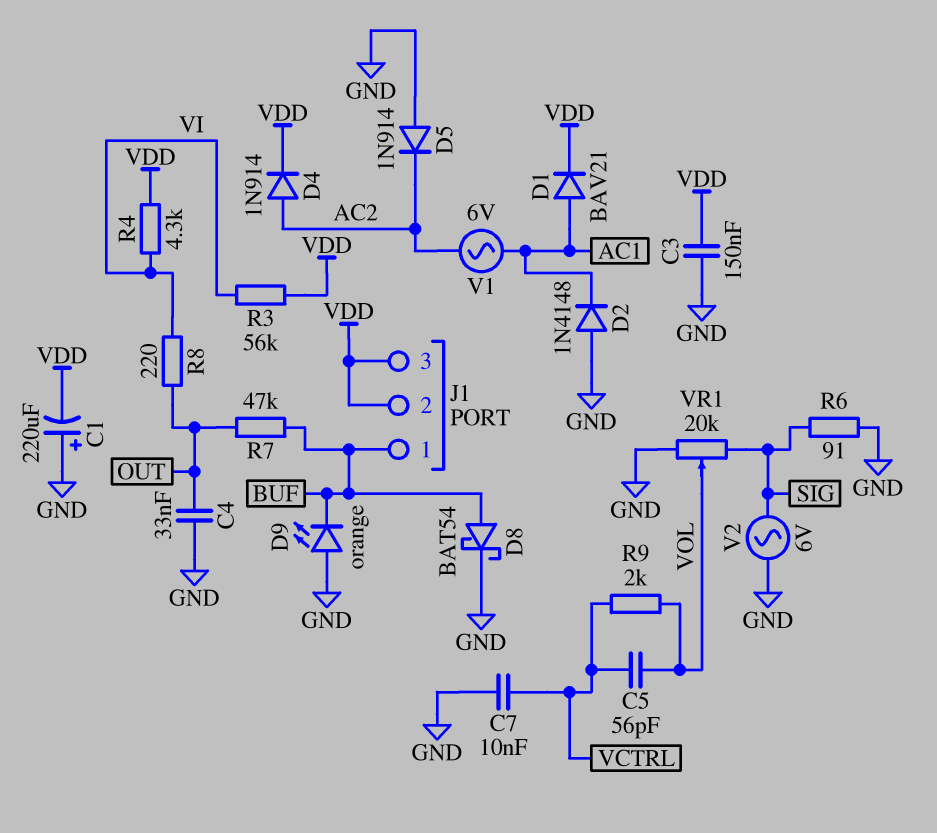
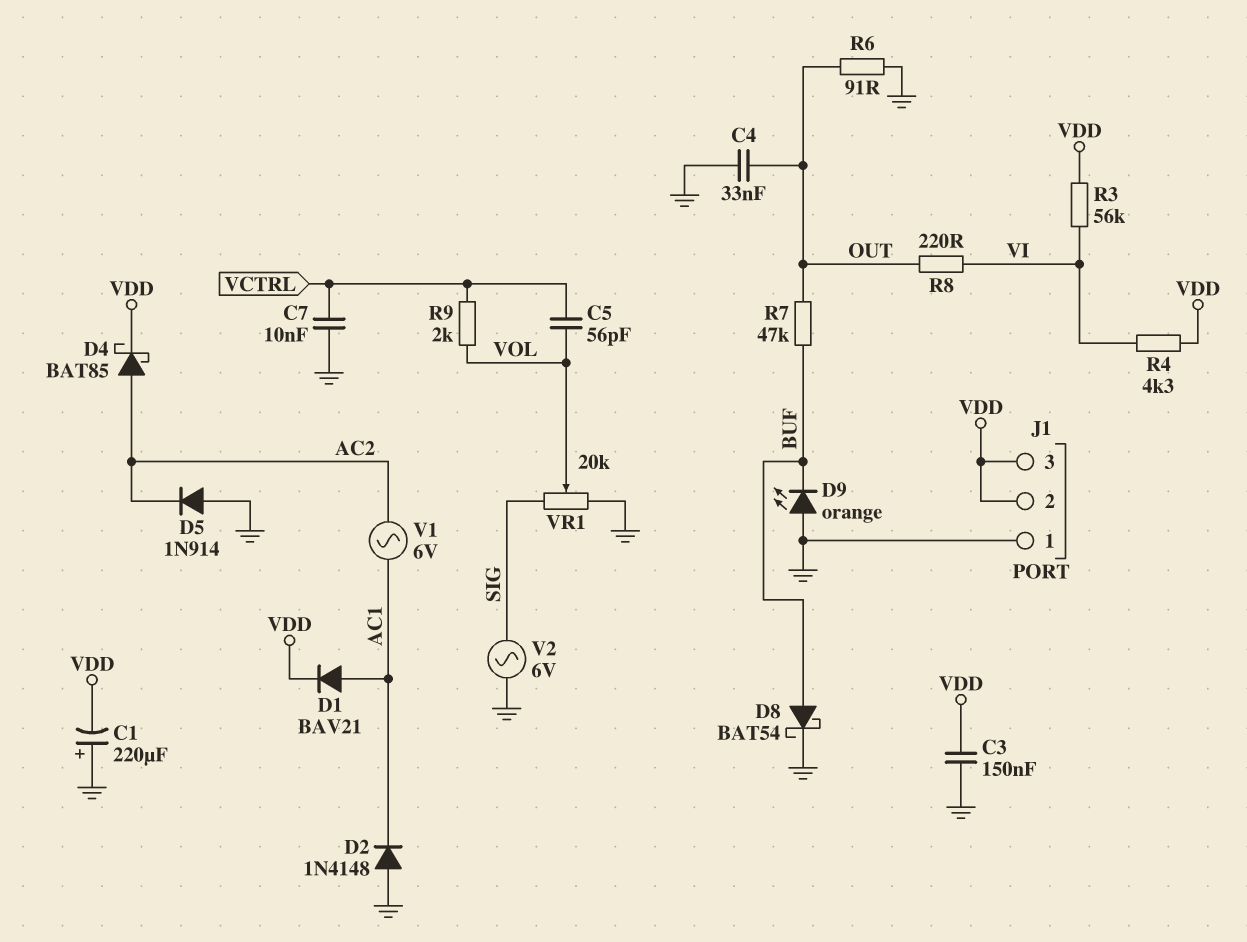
D4: diode 1N914 (A AC2, K VDD) -> schottky BAT85 (A AC2, K VDD)
J1 pin 1: BUF -> GND
R6: 91 (GND, SIG) -> 91 (GND, OUT)

